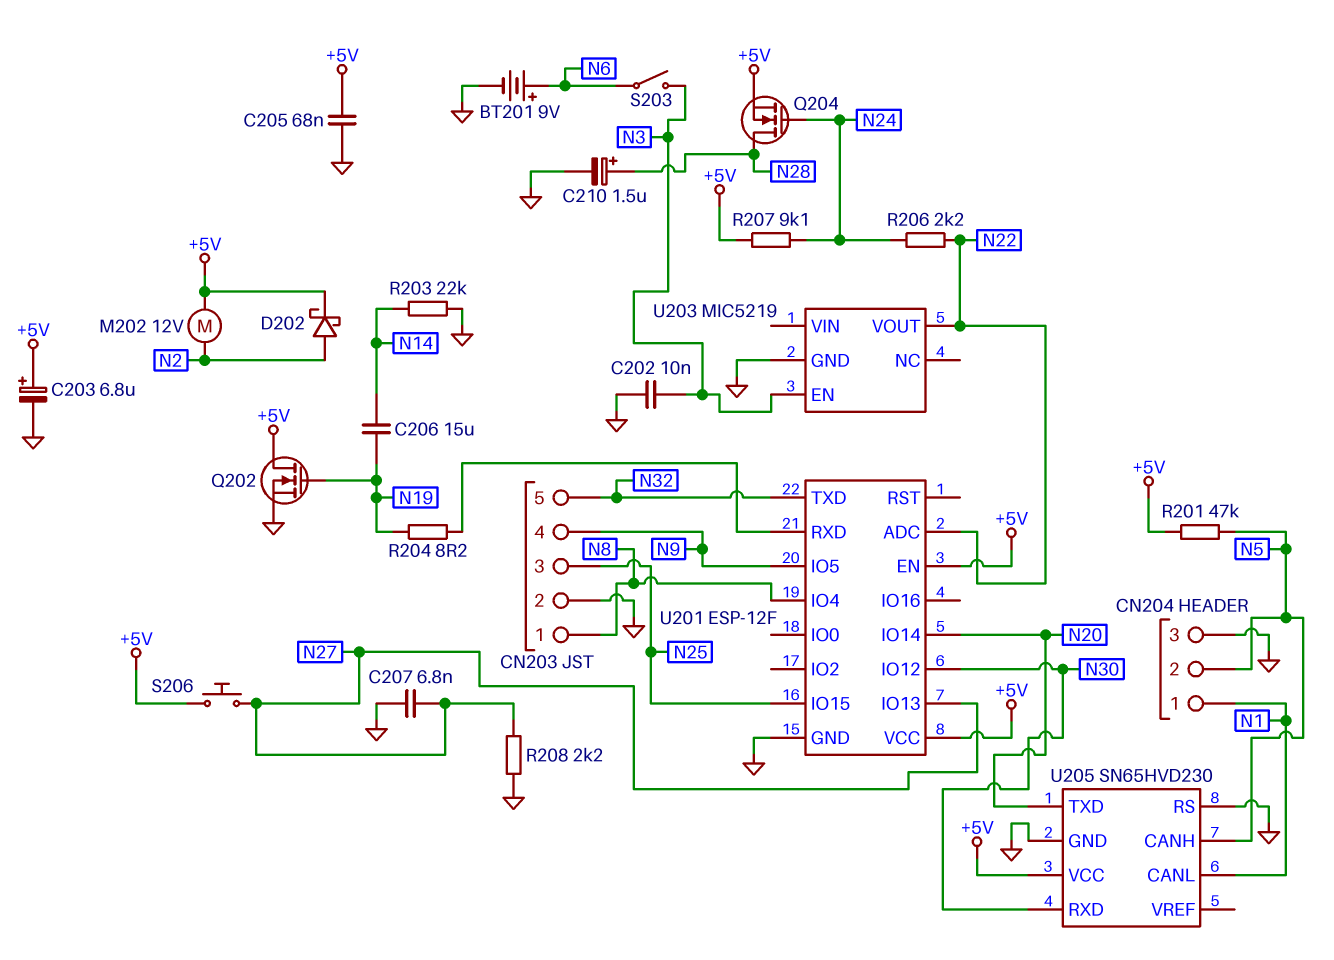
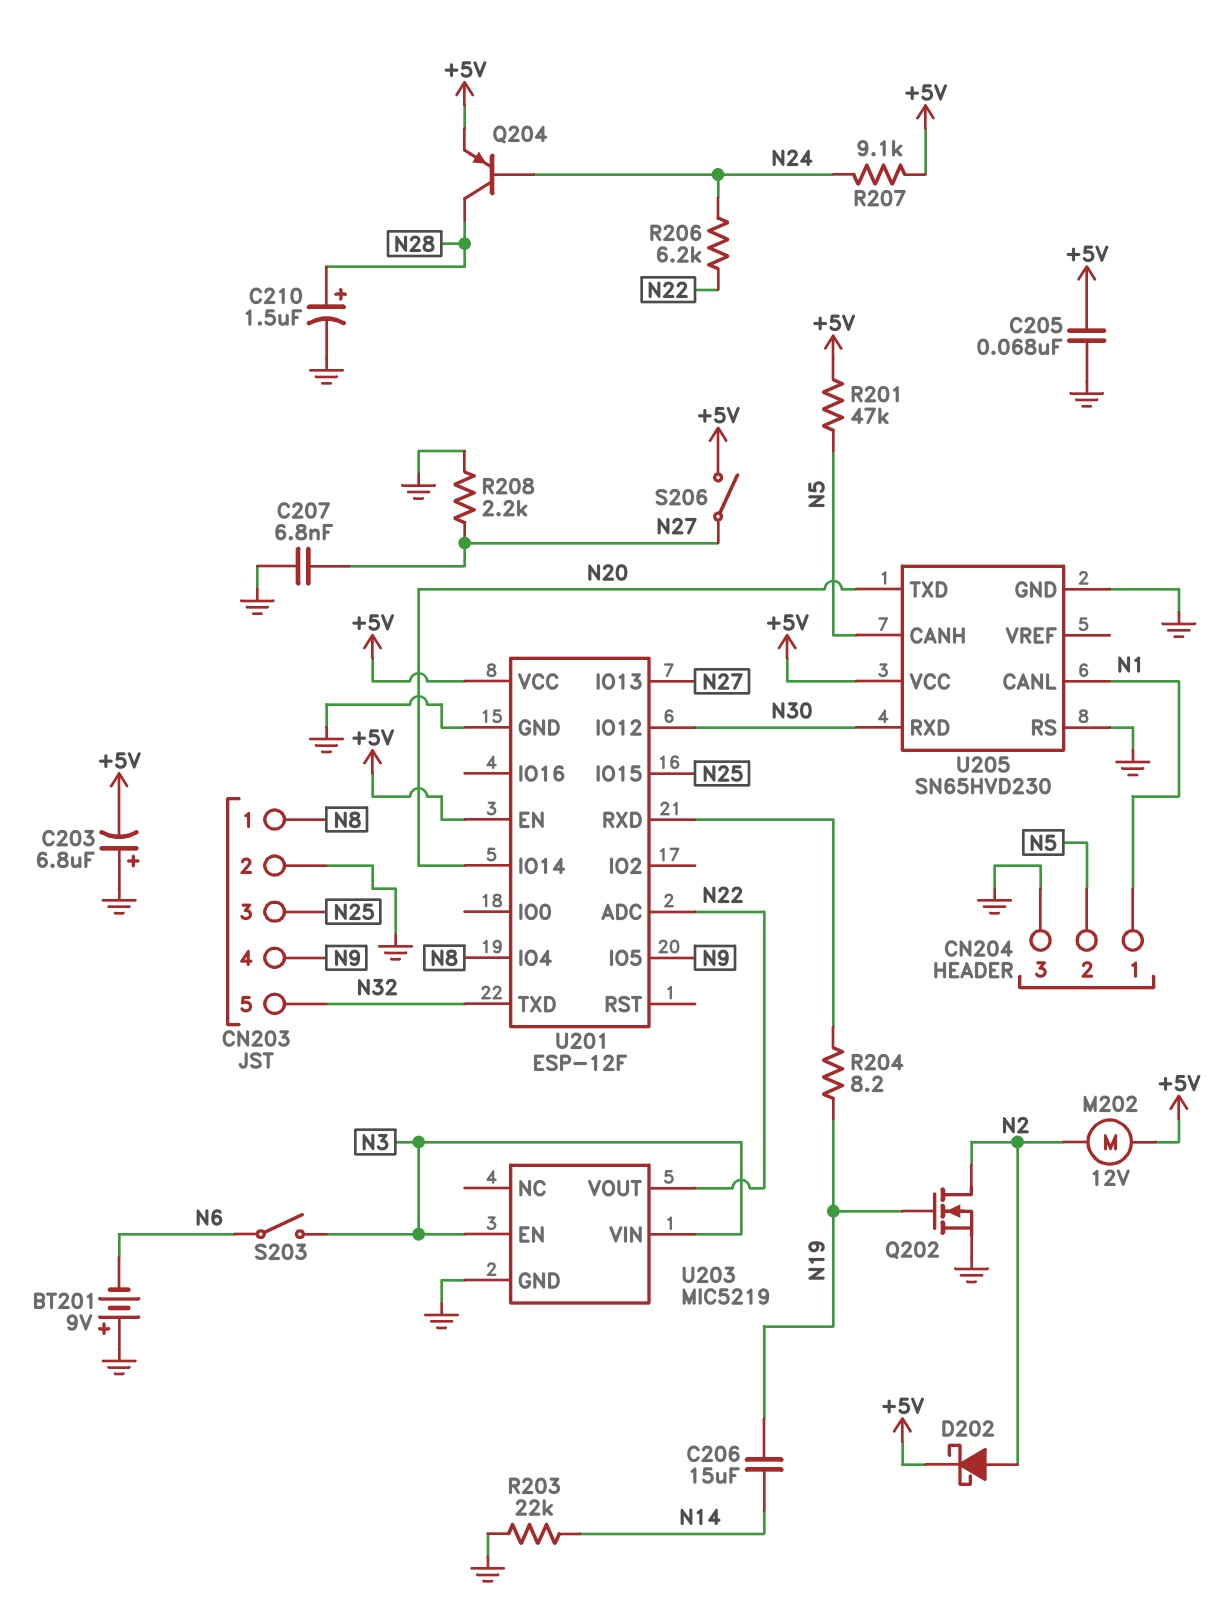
BT201: 9V (plus N6, minus GND) -> 9V (plus GND, minus N6)
C202: 10nF (GND, N3) -> none
C203: 6.8uF (plus +5V, minus GND) -> 6.8uF (plus GND, minus +5V)
Q202: NMOS (G N19, D +5V, S GND) -> NMOS (G N19, D N2, S GND)
Q204: NMOS (G N24, D N28, S +5V) -> PNP (B N24, C N28, E +5V)
R206: 2.2k (N22, N24) -> 6.2k (N22, N24)
S206: button (+5V, N27) -> switch (+5V, N27)
U203 pin VIN: none -> N3

